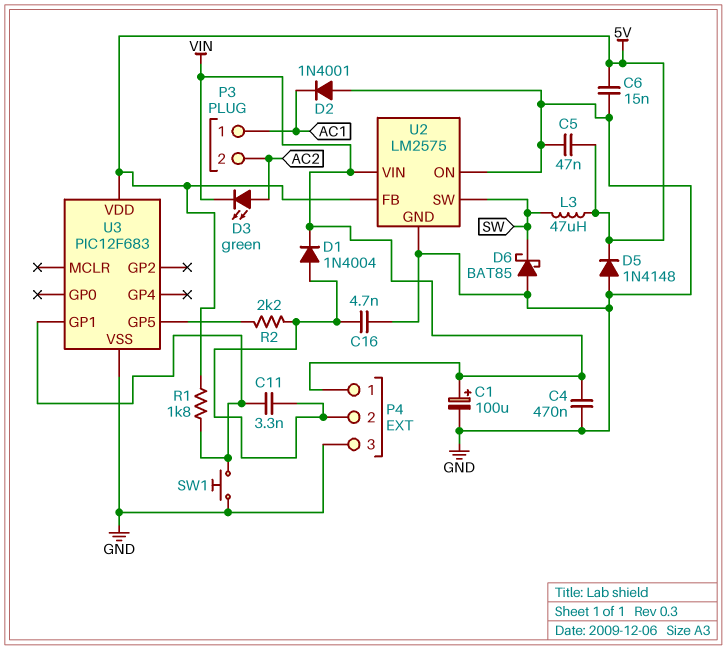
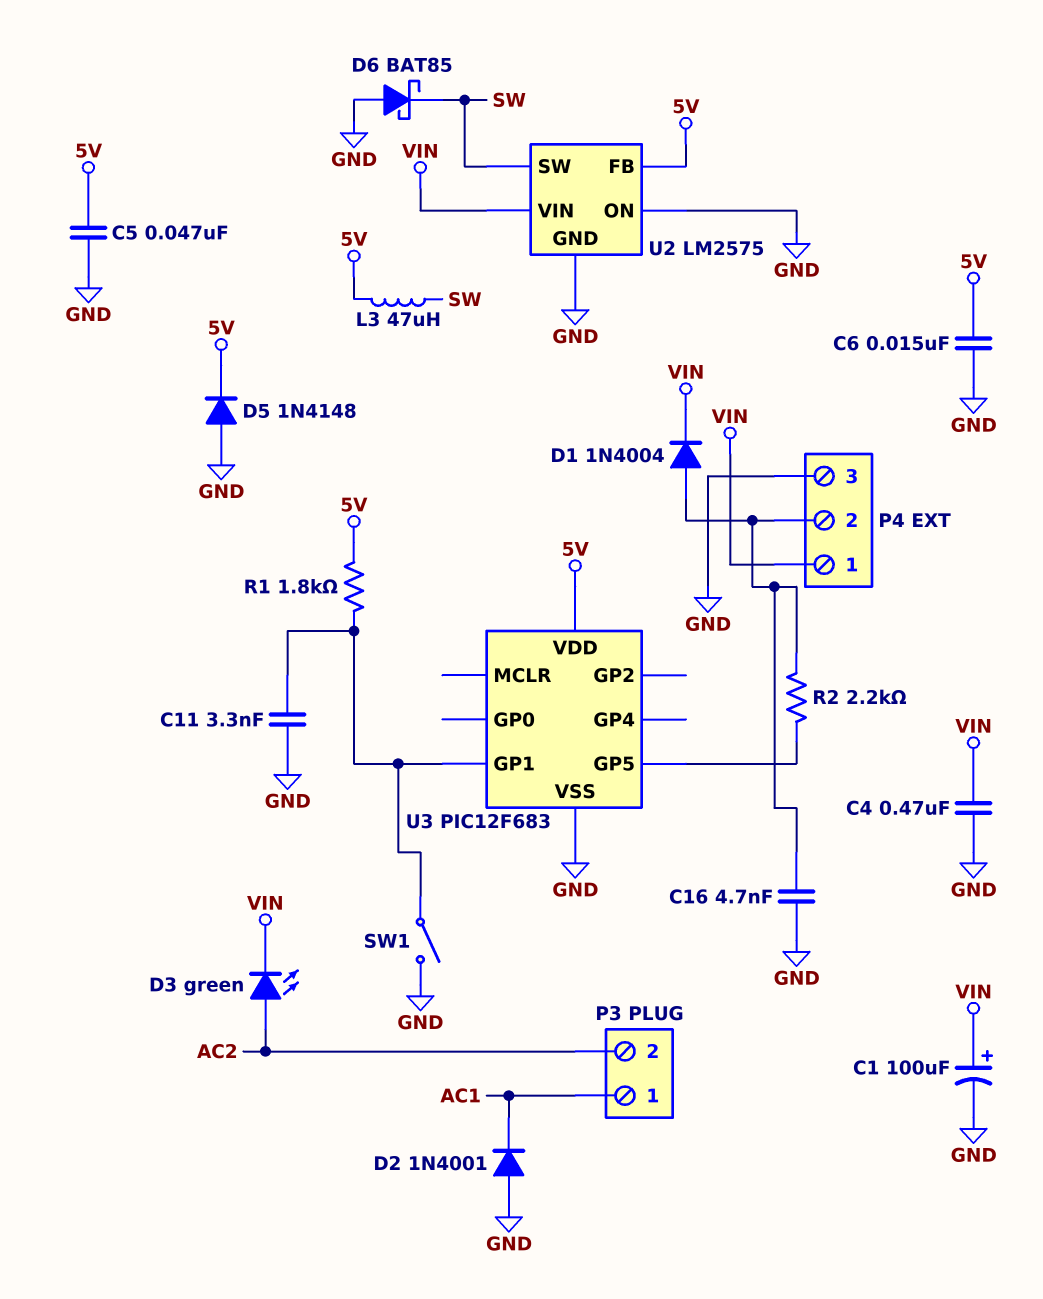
C11: 3.3nF (P4/2, U3/GP1) -> 3.3nF (GND, U3/GP1)
SW1: button (GND, U3/GP1) -> switch (GND, U3/GP1)

